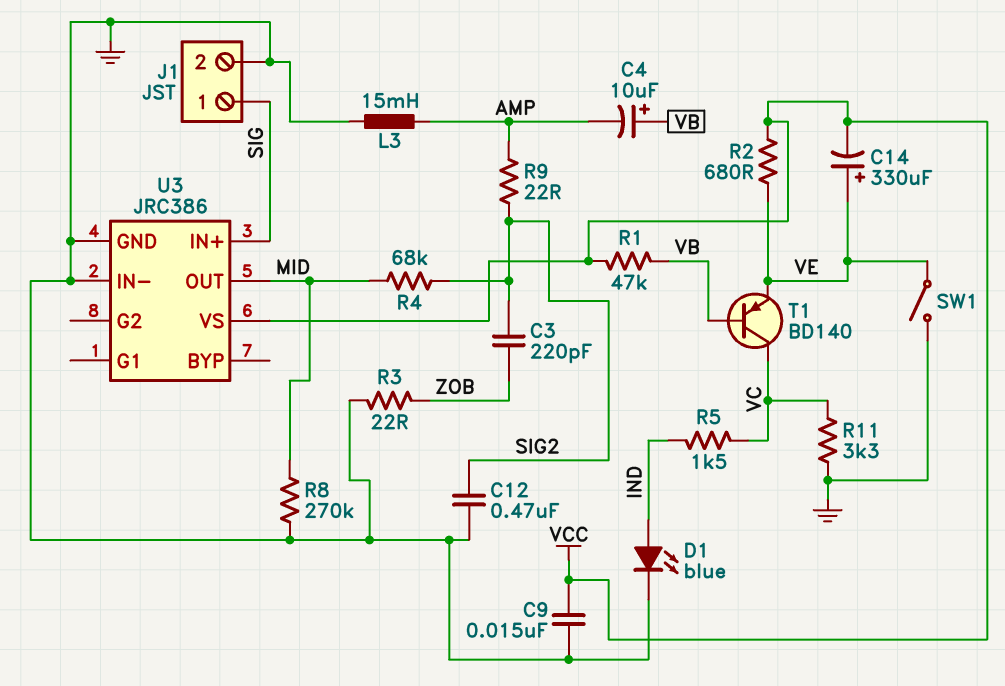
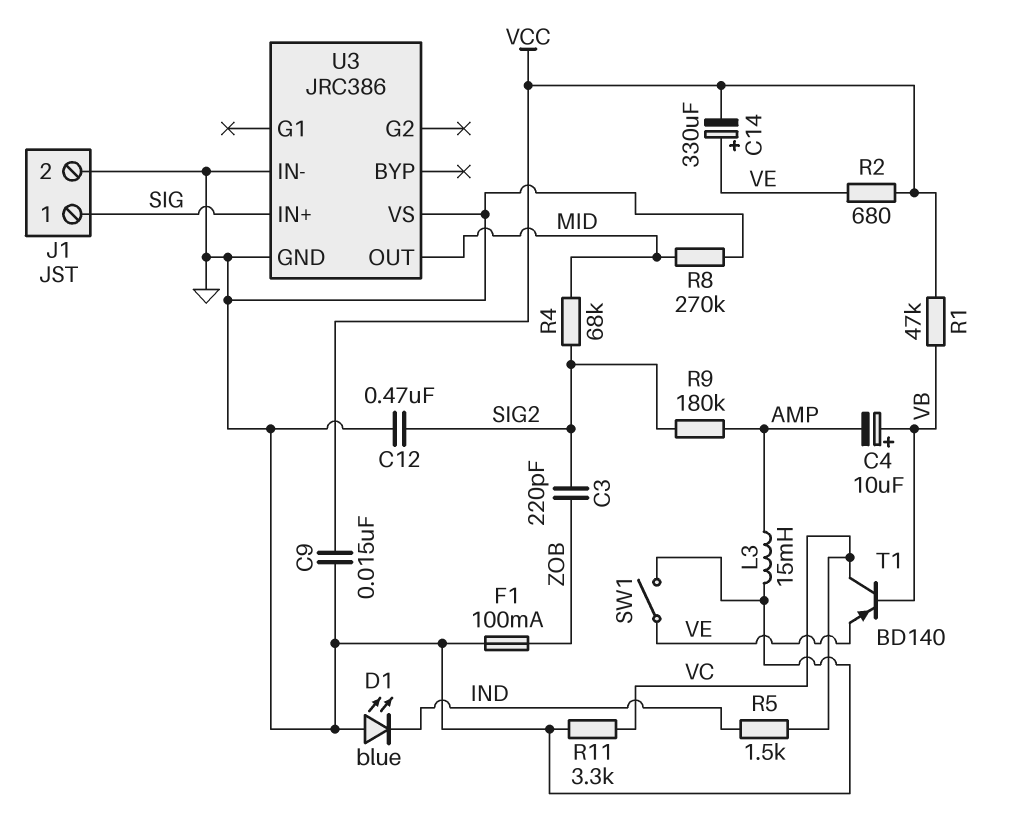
D1: LED blue (A IND, K GND) -> LED blue (A GND, K IND)
F1: none -> 100mA (GND, ZOB)
R3: 22 (GND, ZOB) -> none
R9: 22 (AMP, SIG2) -> 180k (AMP, SIG2)
U3 pin VS: VCC -> GND

